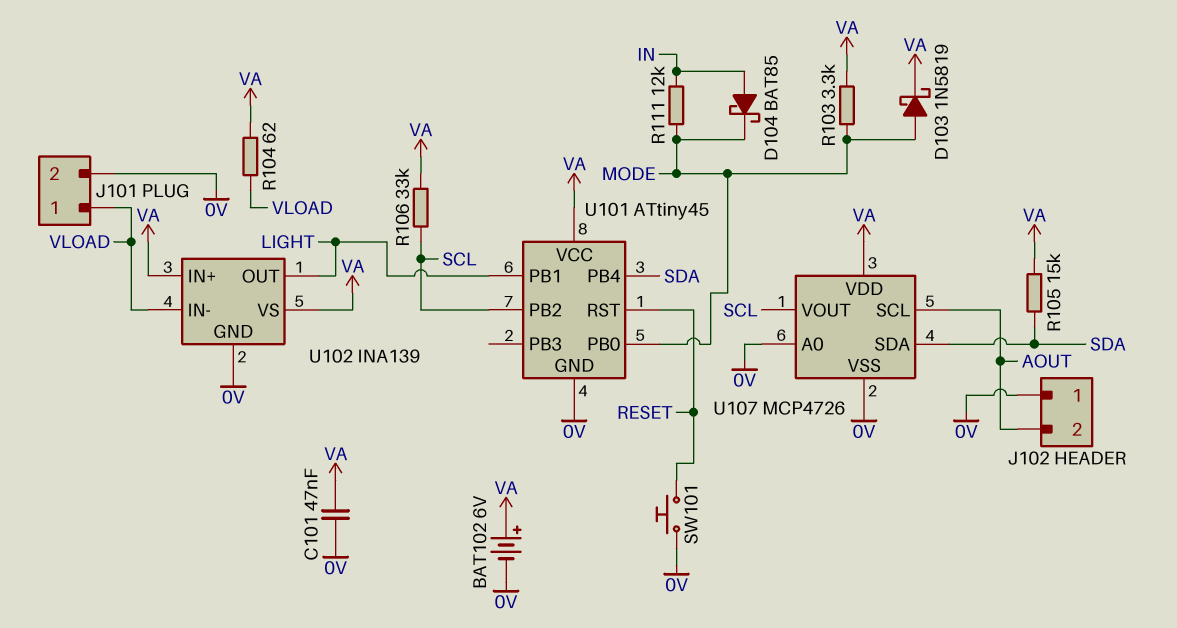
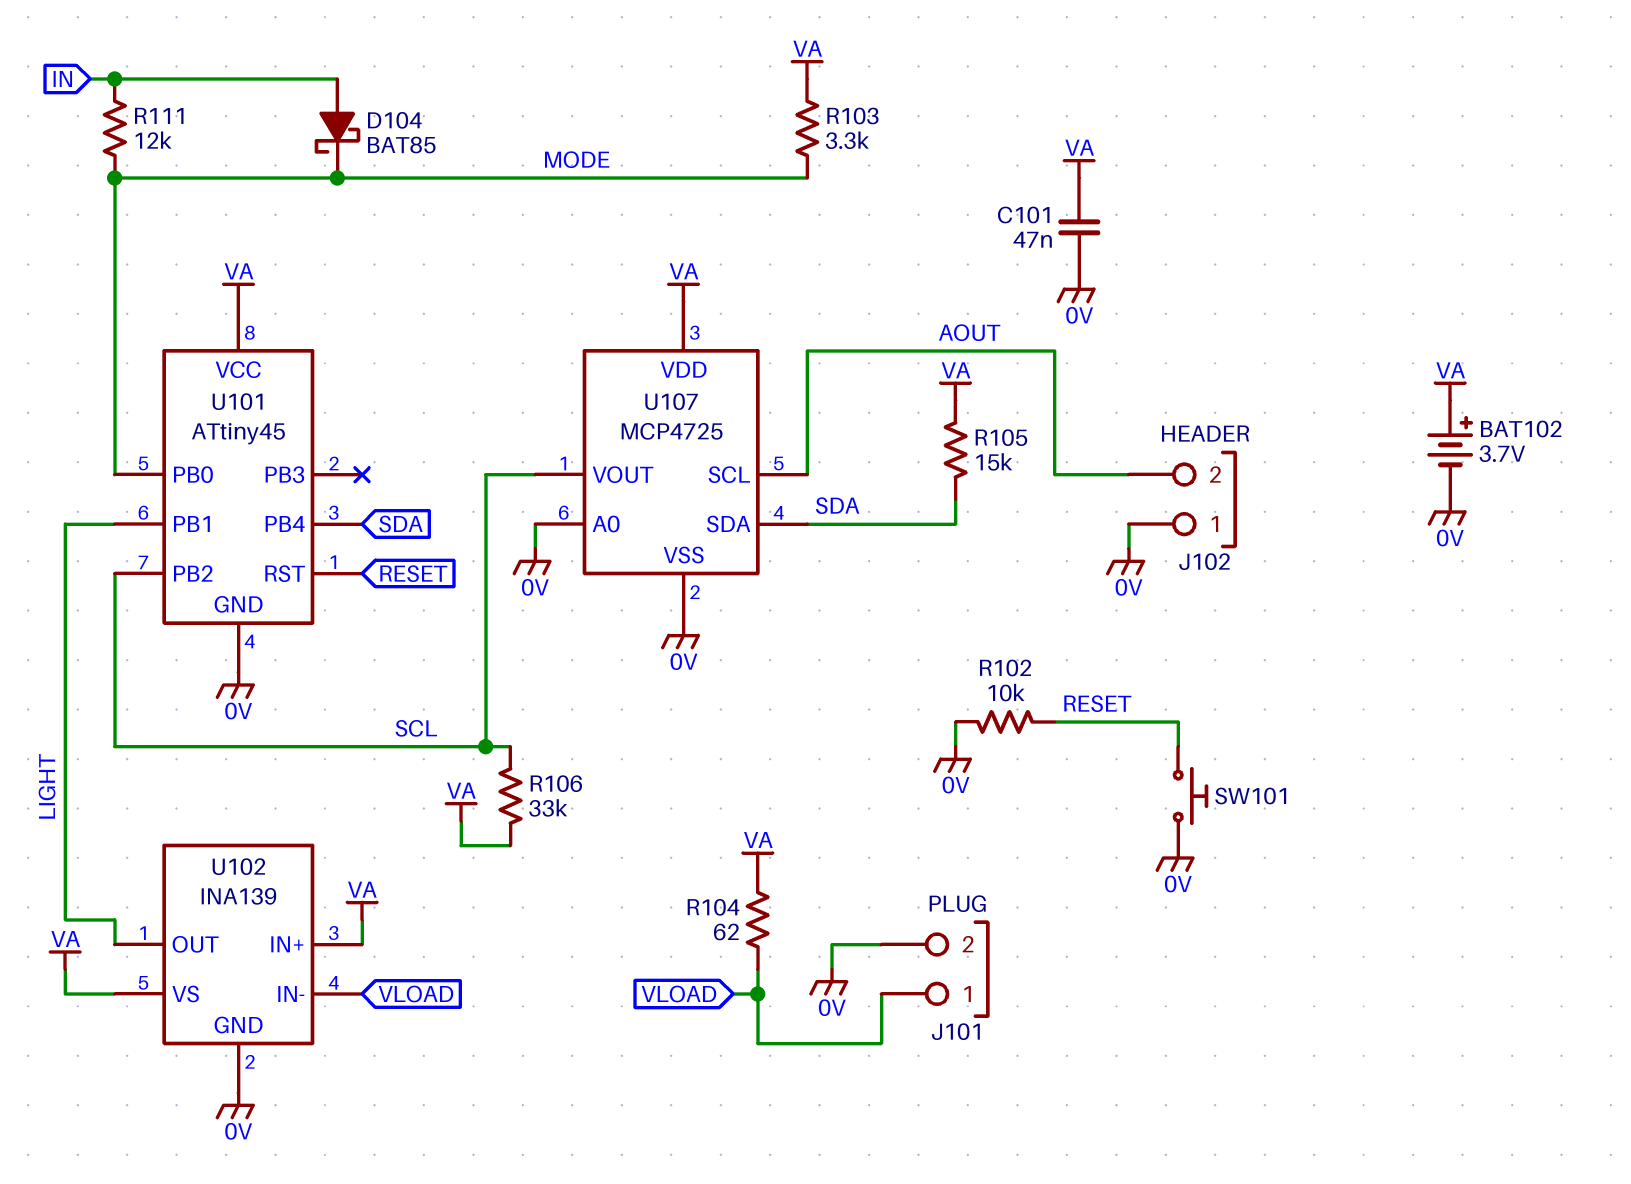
BAT102: 6V (plus VA, minus 0V) -> 3.7V (plus VA, minus 0V)
D103: schottky 1N5819 (A MODE, K VA) -> none
R102: none -> 10k (0V, RESET)
U107: MCP4726 -> MCP4725

